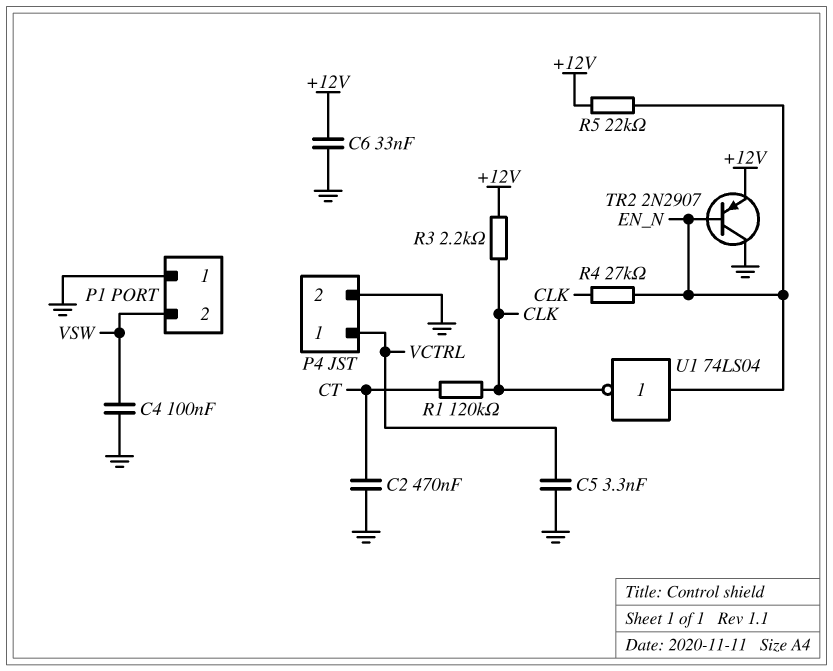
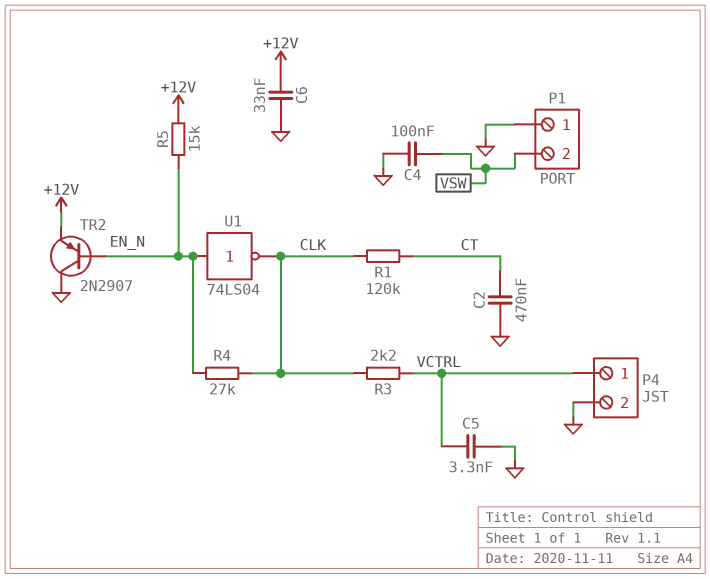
R3: 2.2k (+12V, CLK) -> 2.2k (CLK, VCTRL)
R5: 22k (+12V, EN_N) -> 15k (+12V, EN_N)

